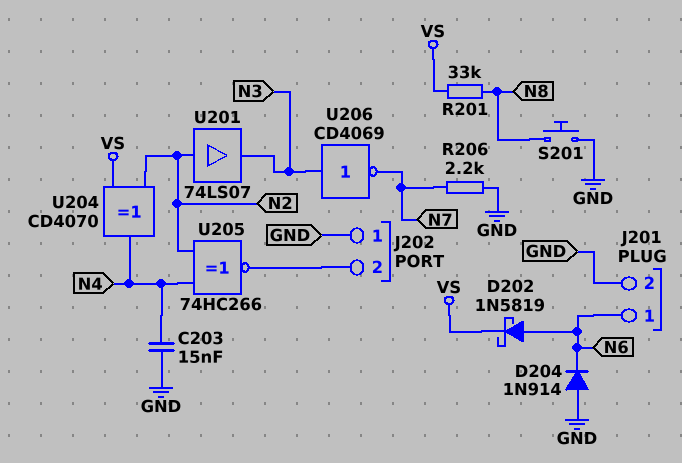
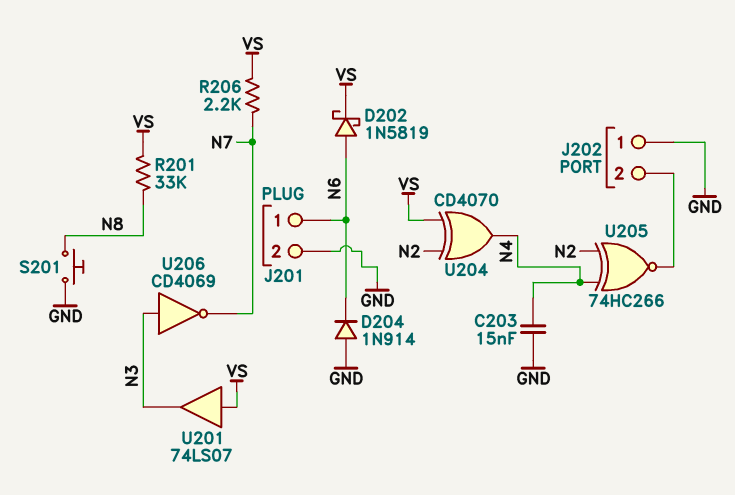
R206: 2.2k (GND, N7) -> 2.2k (N7, VS)
U201: buffer 74LS07 (in N2, out N3) -> buffer 74LS07 (in VS, out N3)

